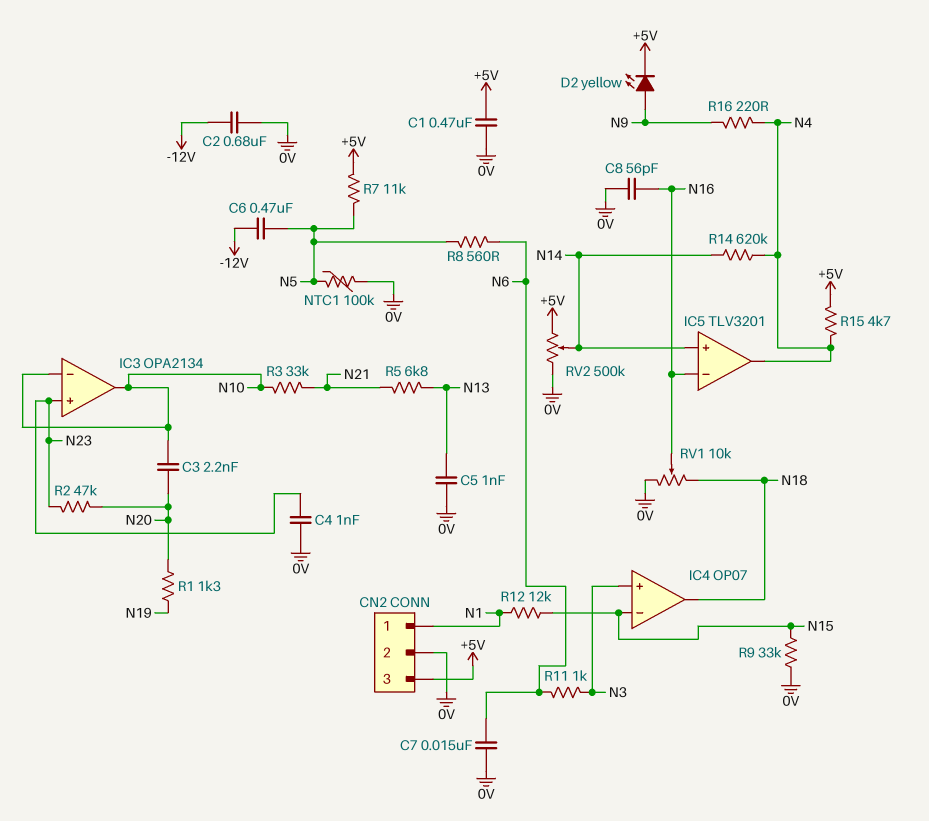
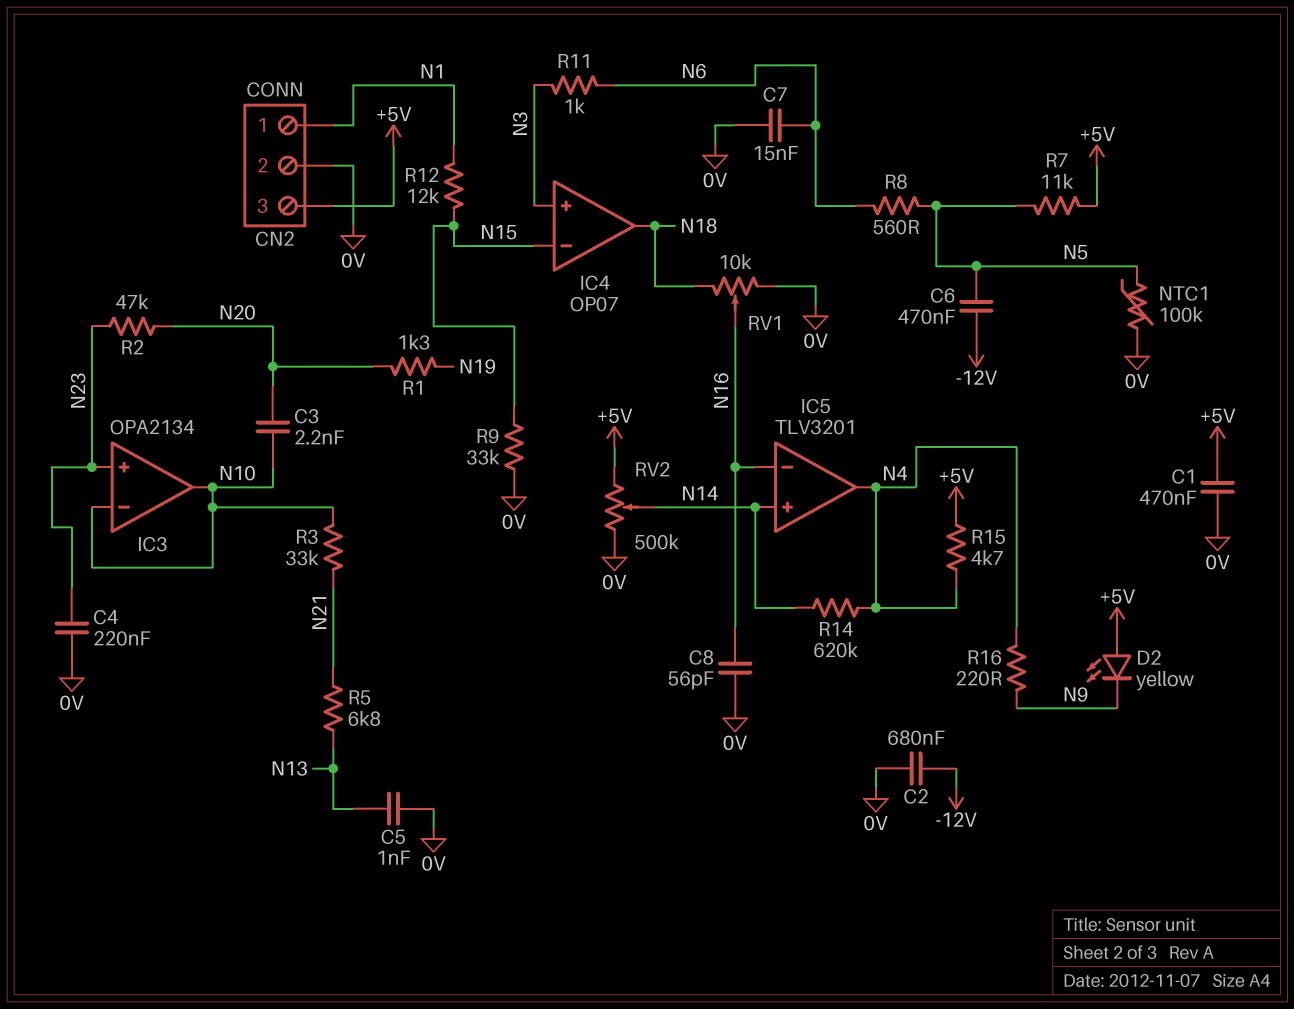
C4: 1nF (0V, N23) -> 220nF (0V, N23)
D2: LED yellow (A N9, K +5V) -> LED yellow (A +5V, K N9)

